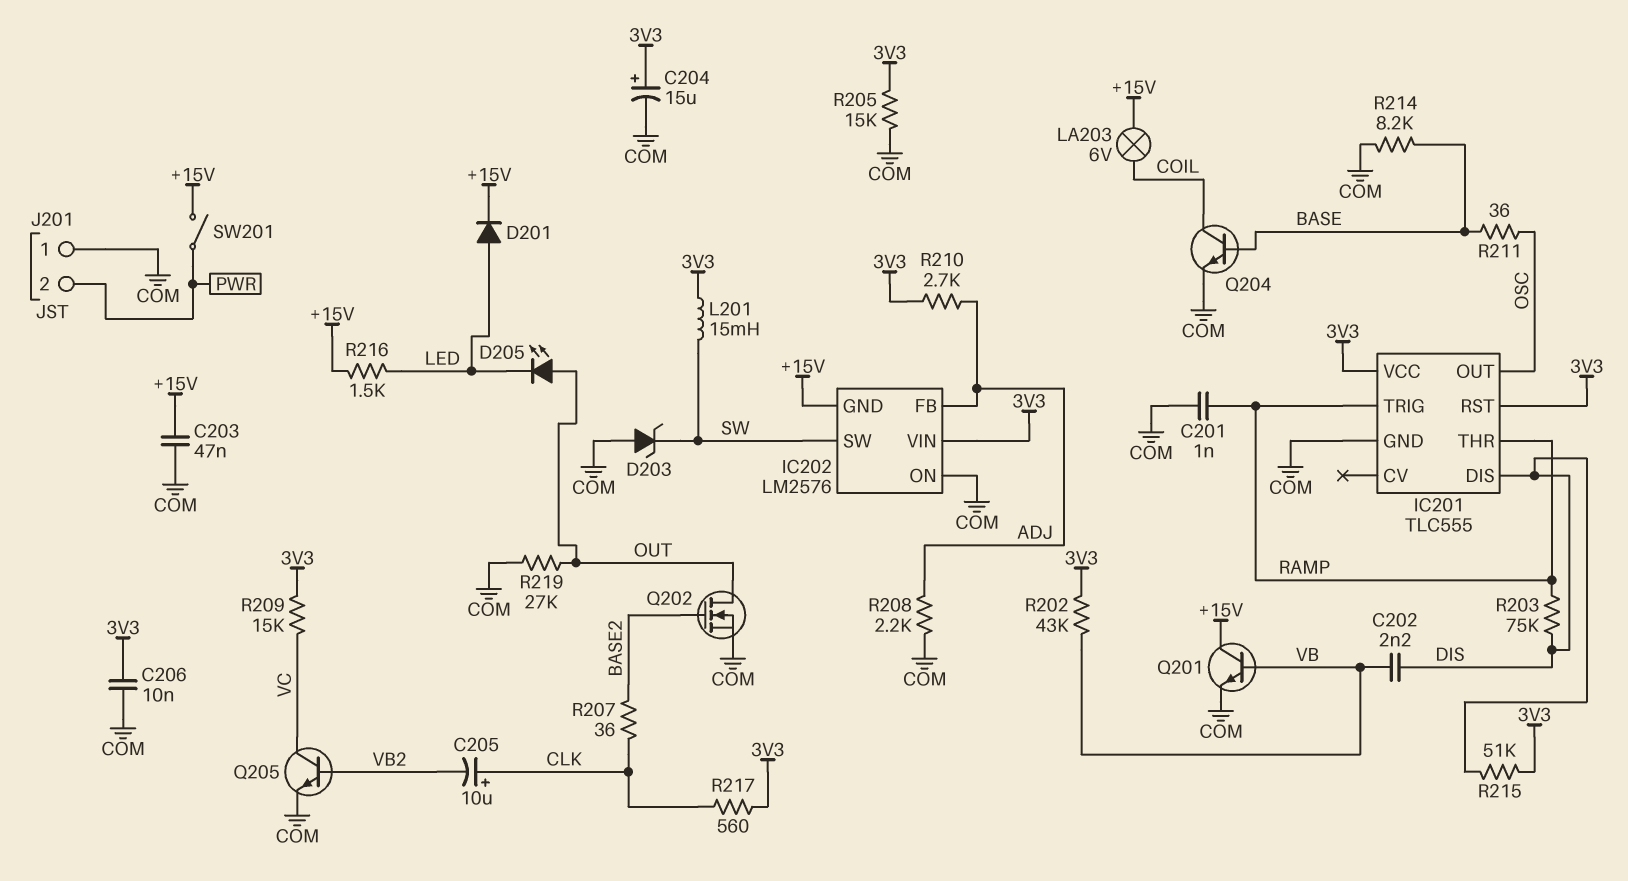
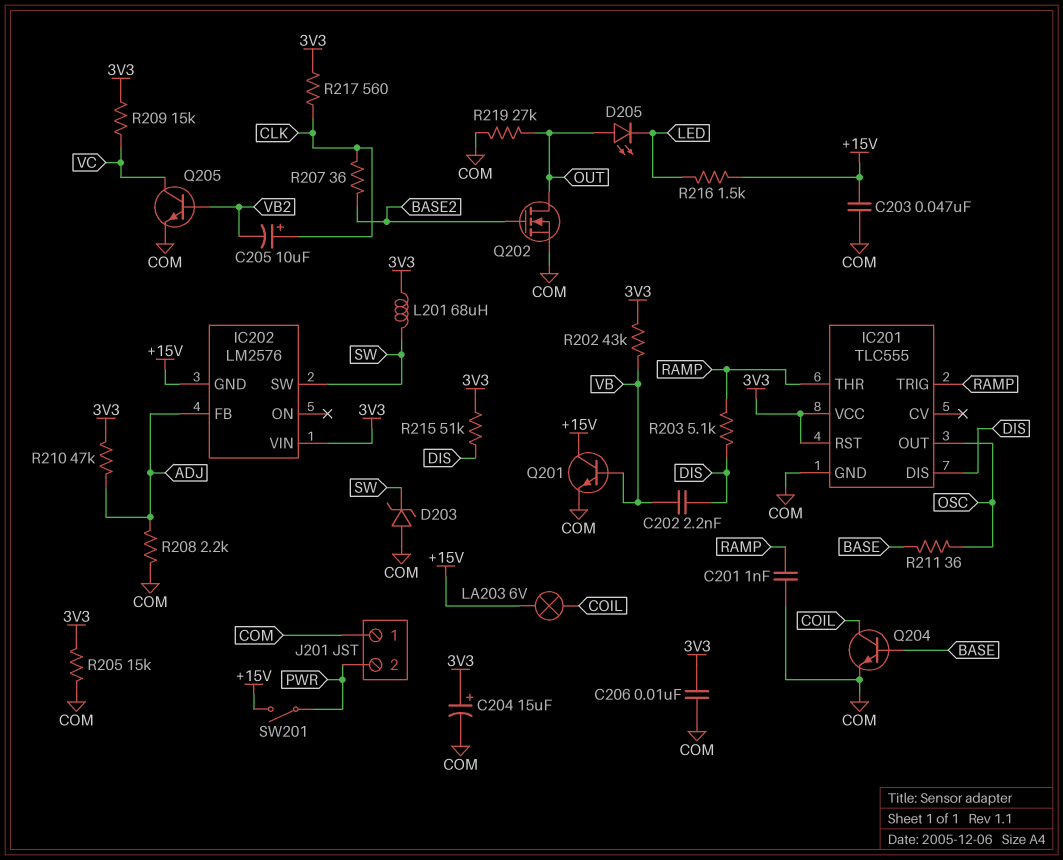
D201: diode (A LED, K +15V) -> none
IC202 pin ON: COM -> none
L201: 15mH (3V3, SW) -> 68uH (3V3, SW)
R203: 75k (DIS, RAMP) -> 5.1k (DIS, RAMP)
R210: 2.7k (3V3, ADJ) -> 47k (3V3, ADJ)
R214: 8.2k (BASE, COM) -> none

